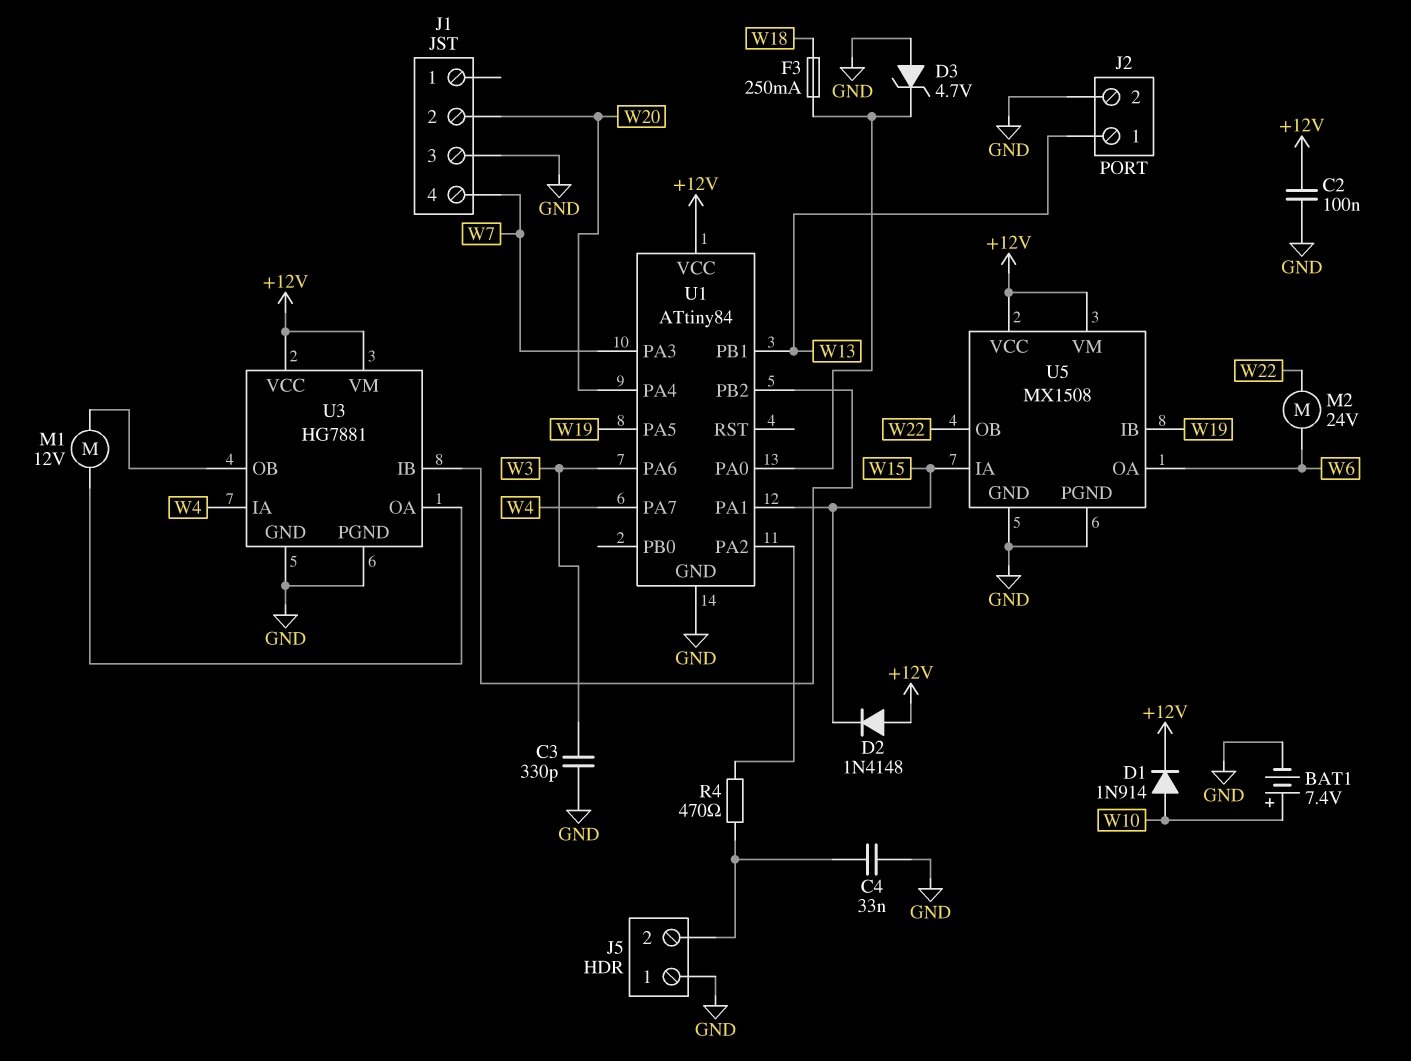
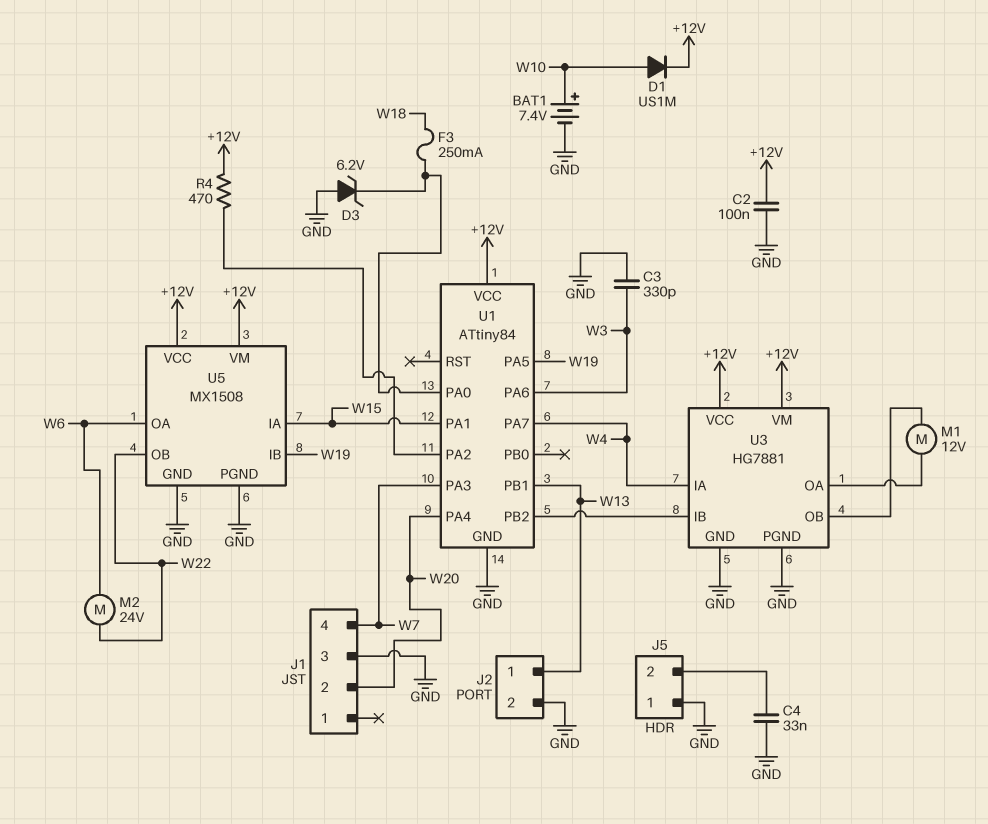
D1: diode 1N914 (A W10, K +12V) -> diode US1M (A W10, K +12V)
D2: diode 1N4148 (A +12V, K W15) -> none
D3: zener 4.7V (A GND, K U1/PA0) -> zener 6.2V (A GND, K U1/PA0)
R4: 470 (J5/2, U1/PA2) -> 470 (+12V, U1/PA2)

